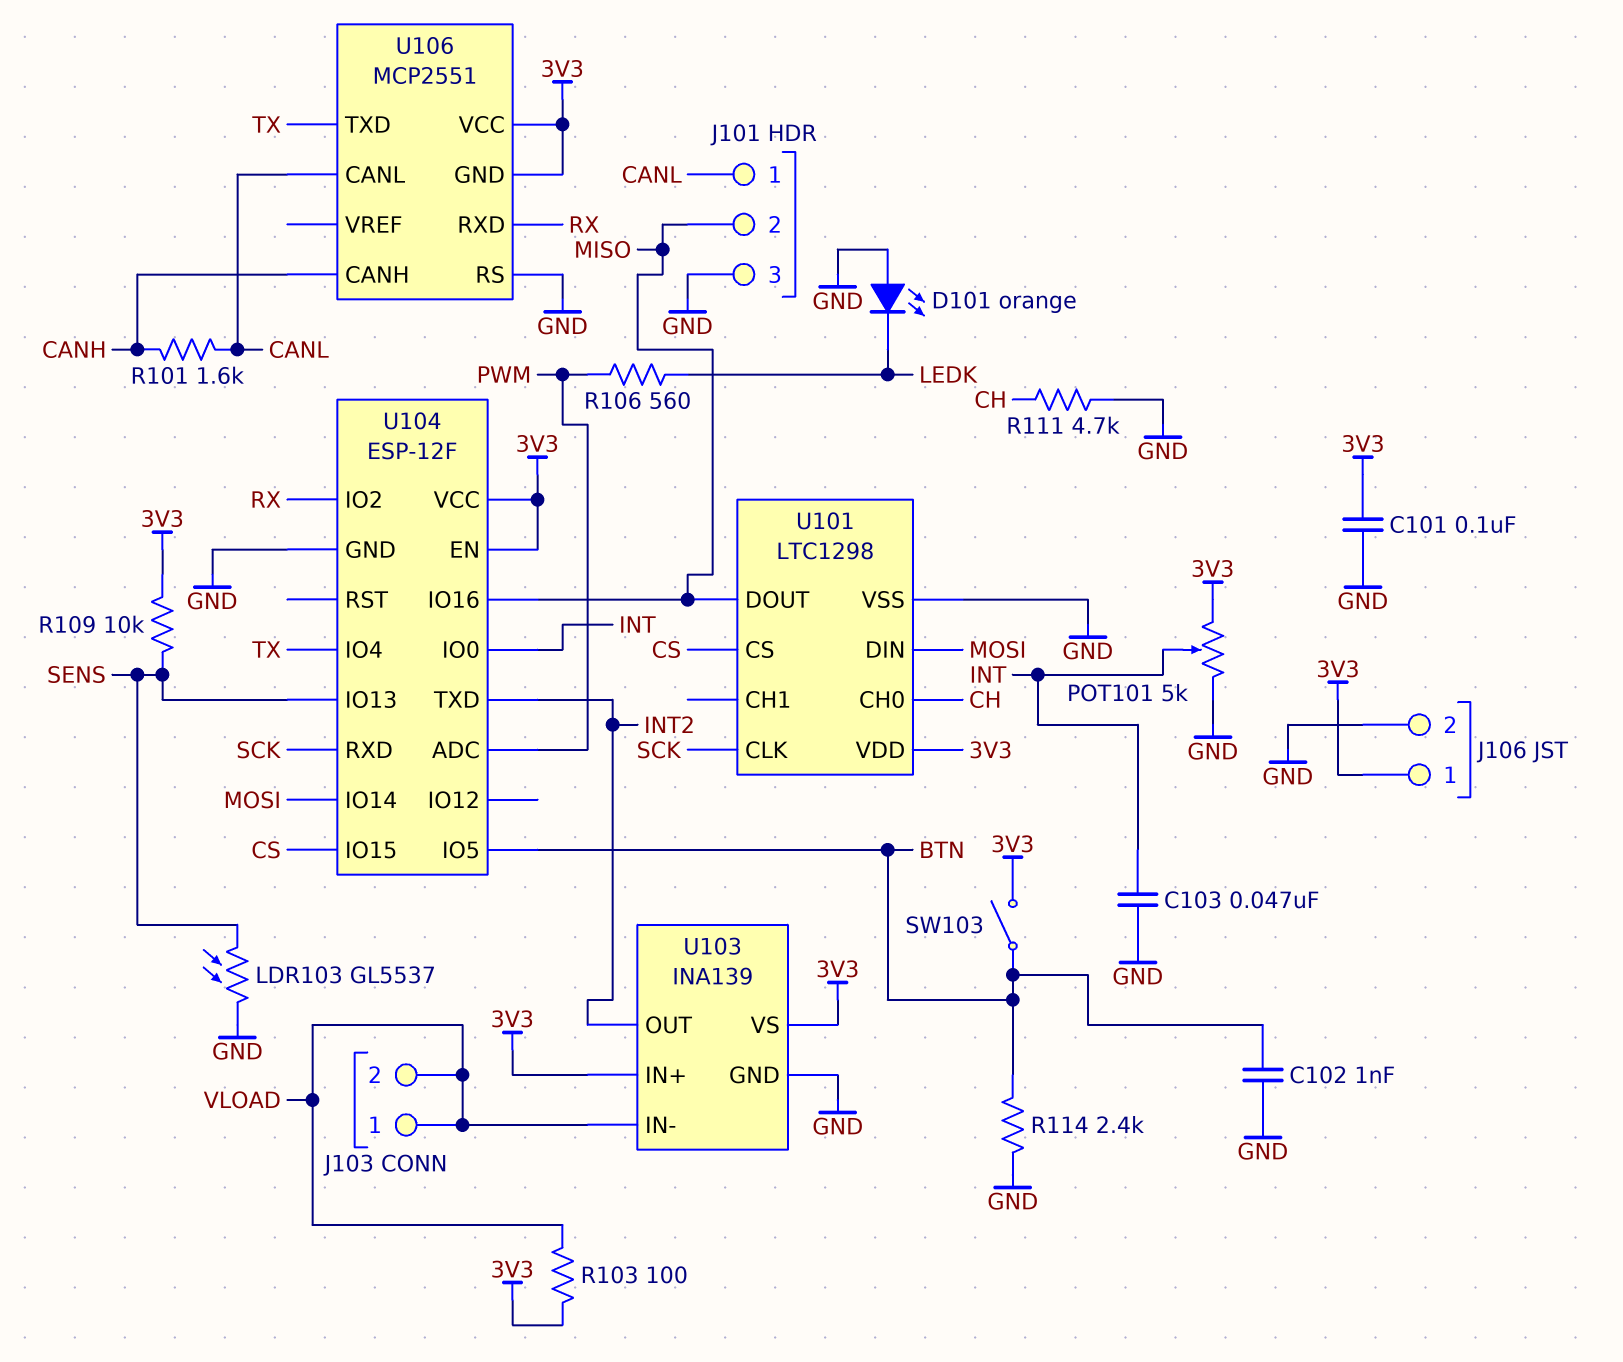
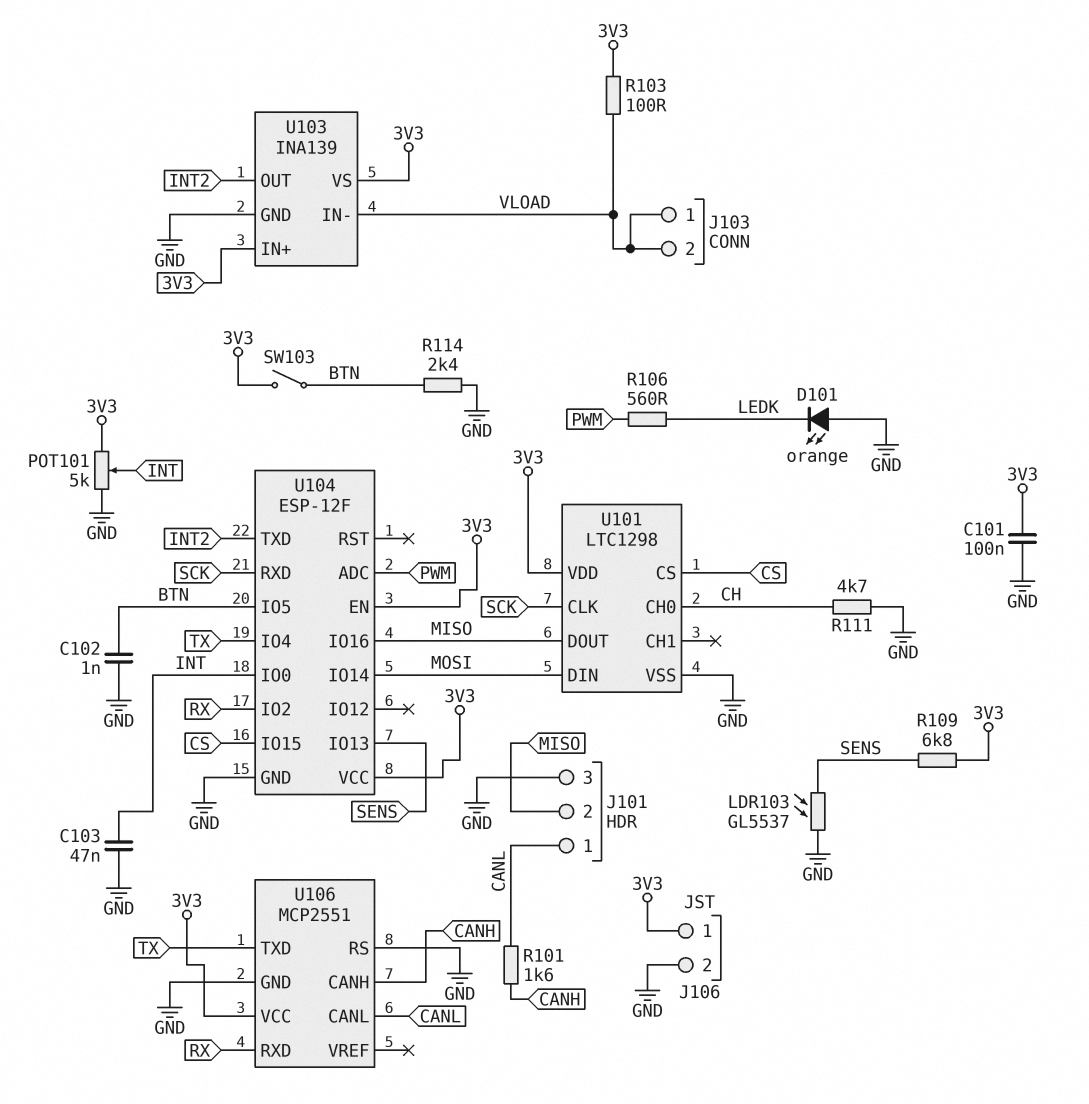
R109: 10k (3V3, SENS) -> 6.8k (3V3, SENS)
U106 pin GND: 3V3 -> GND

